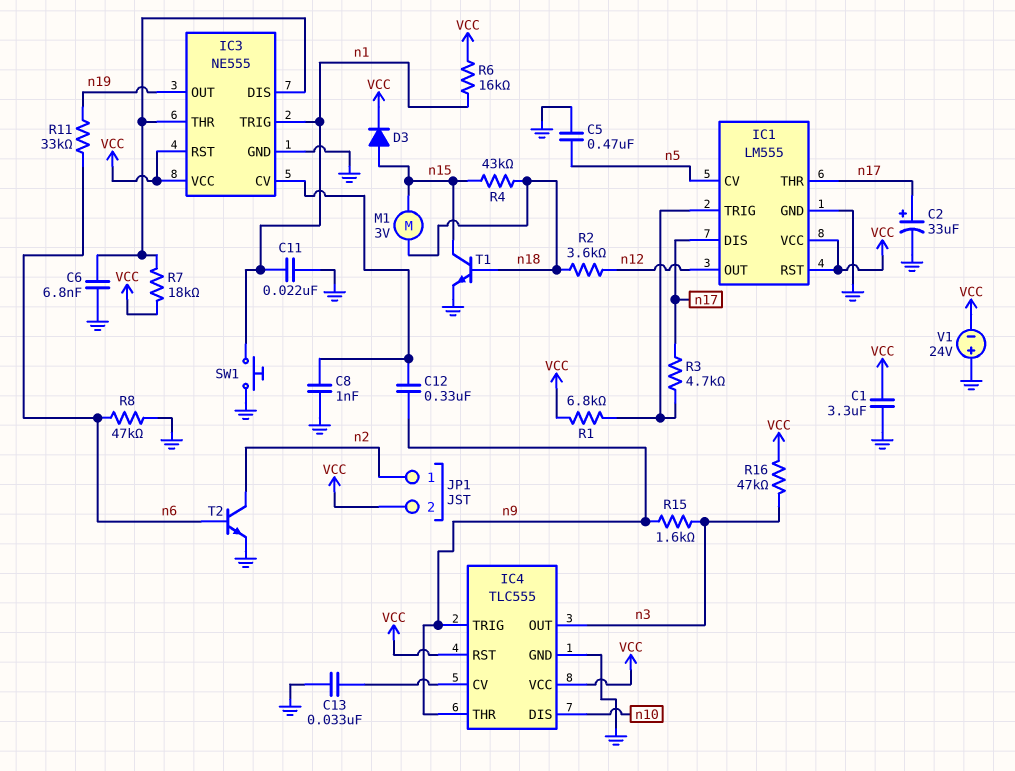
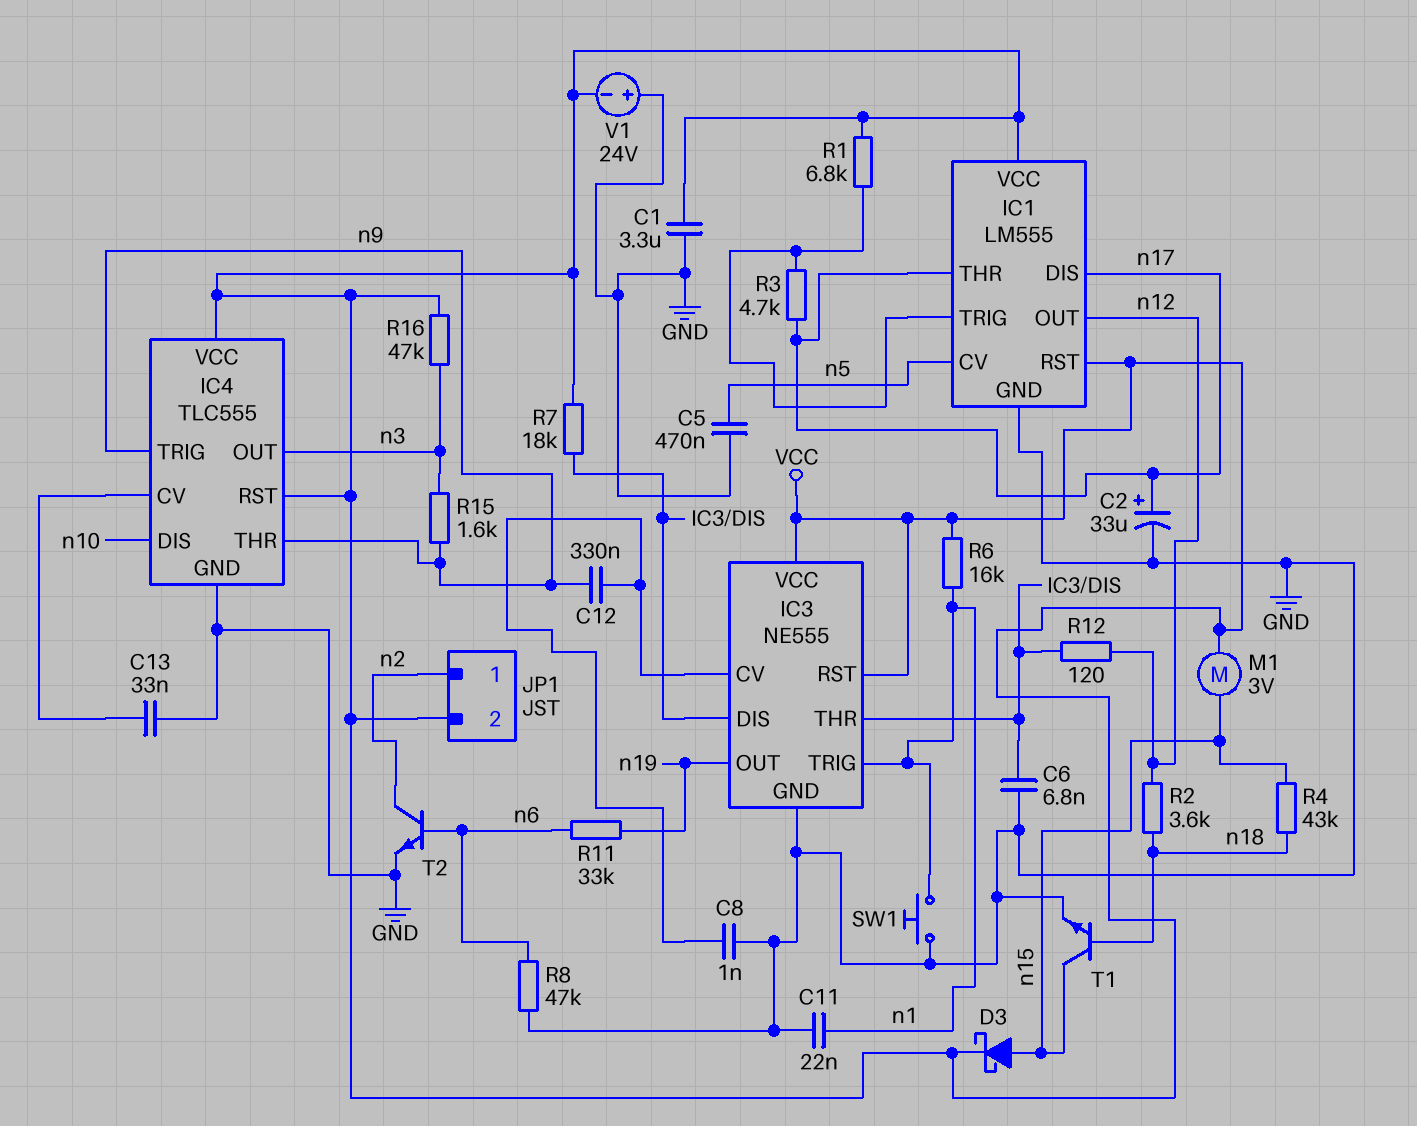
D3: diode (A n15, K VCC) -> schottky (A n15, K VCC)
M1: motor 3V (n15, n18) -> motor 3V (VCC, n15)
R12: none -> 120 (IC3/DIS, n12)

